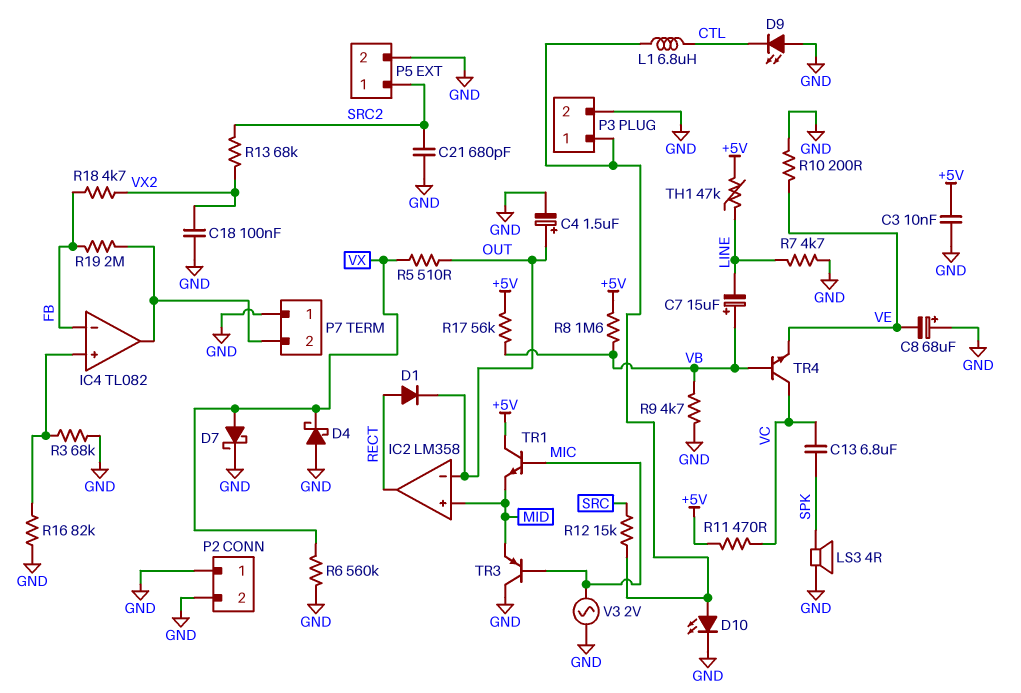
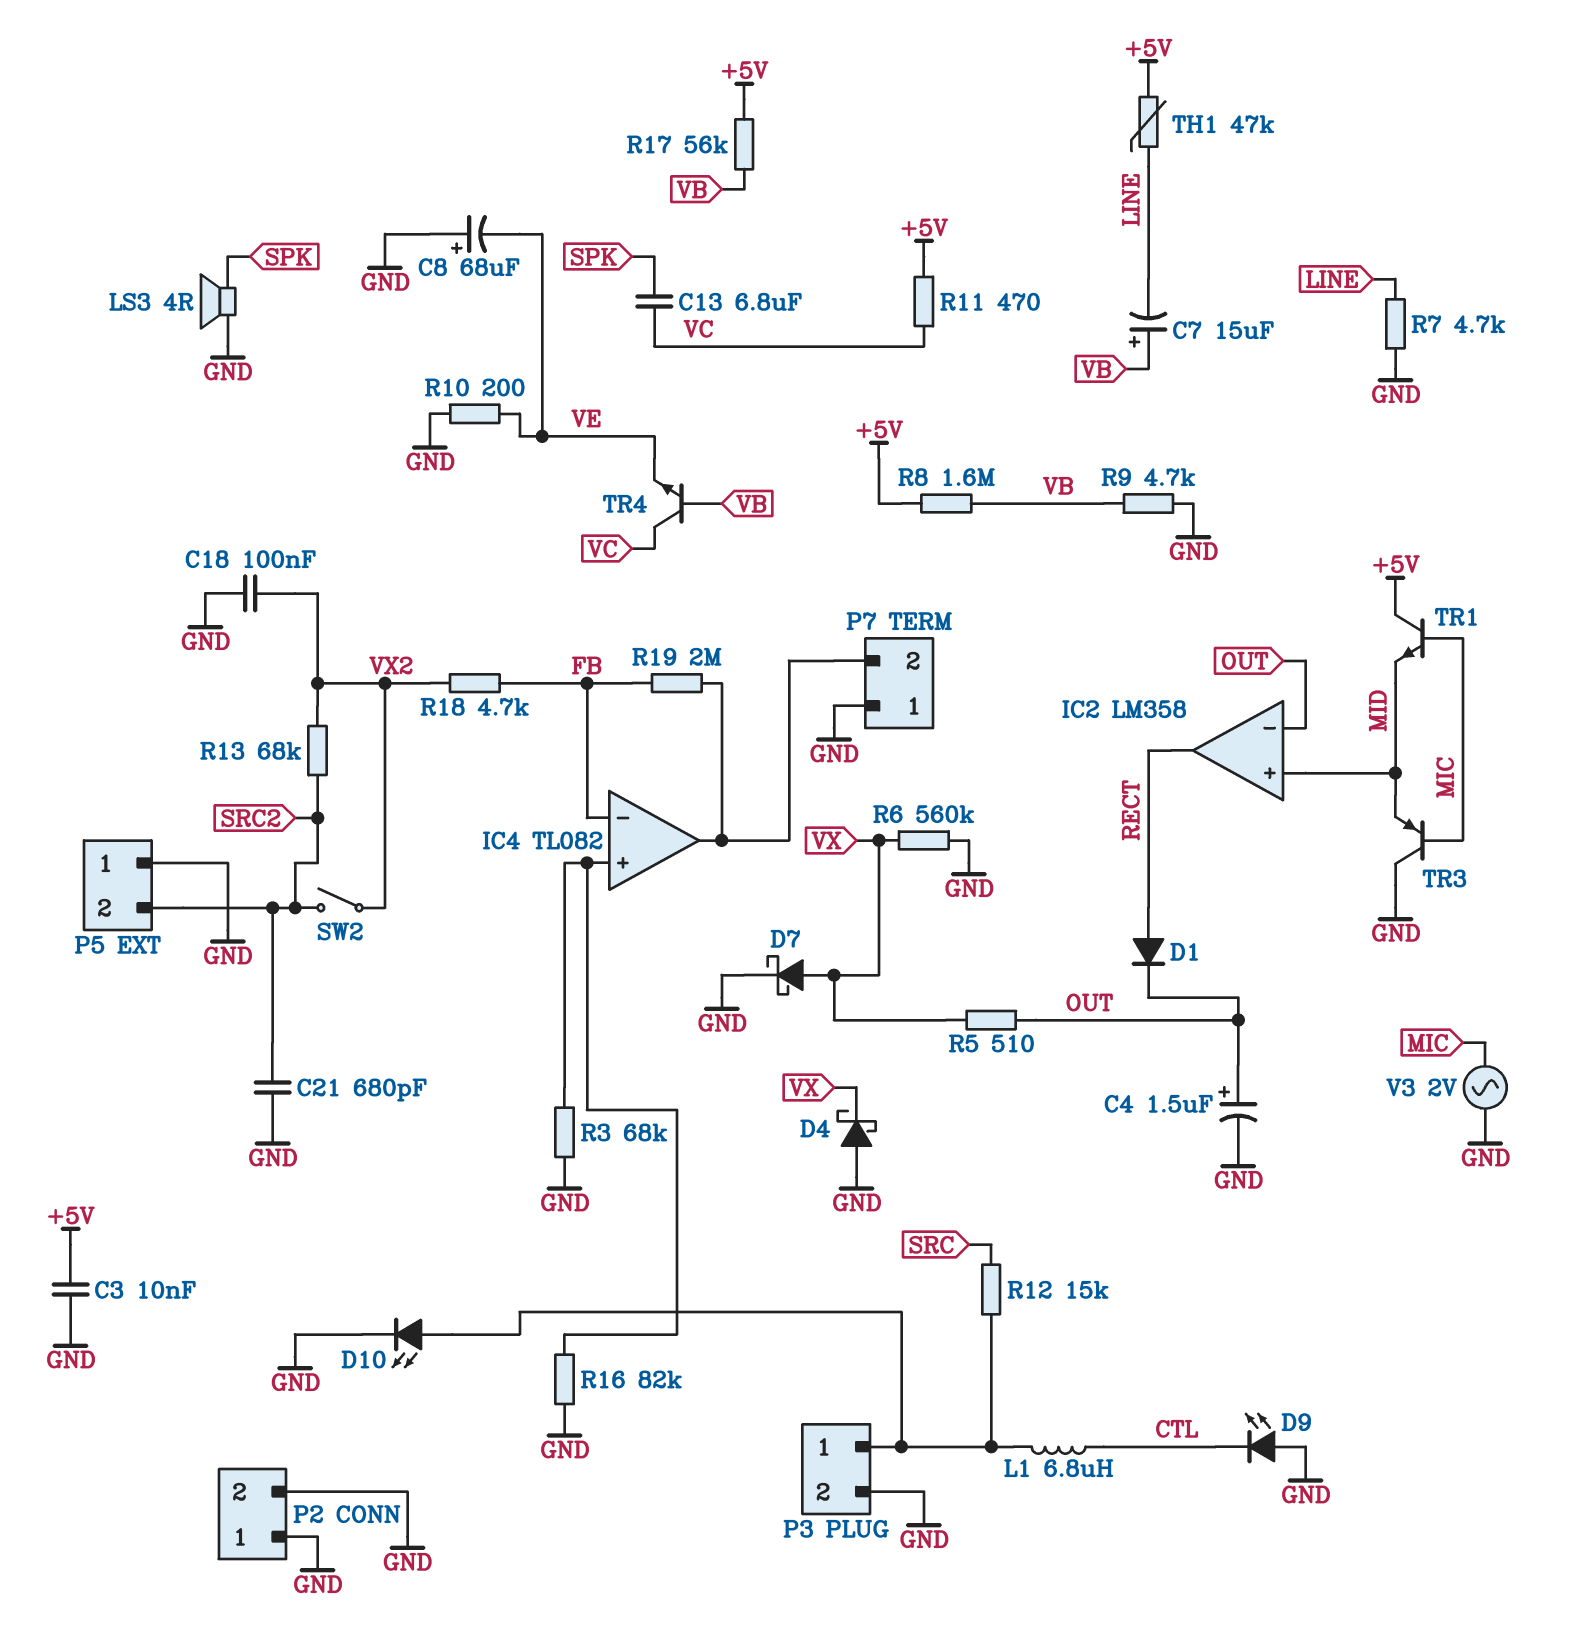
P5 pin 1: SRC2 -> GND
P5 pin 2: GND -> SRC2
SW2: none -> switch (SRC2, VX2)

